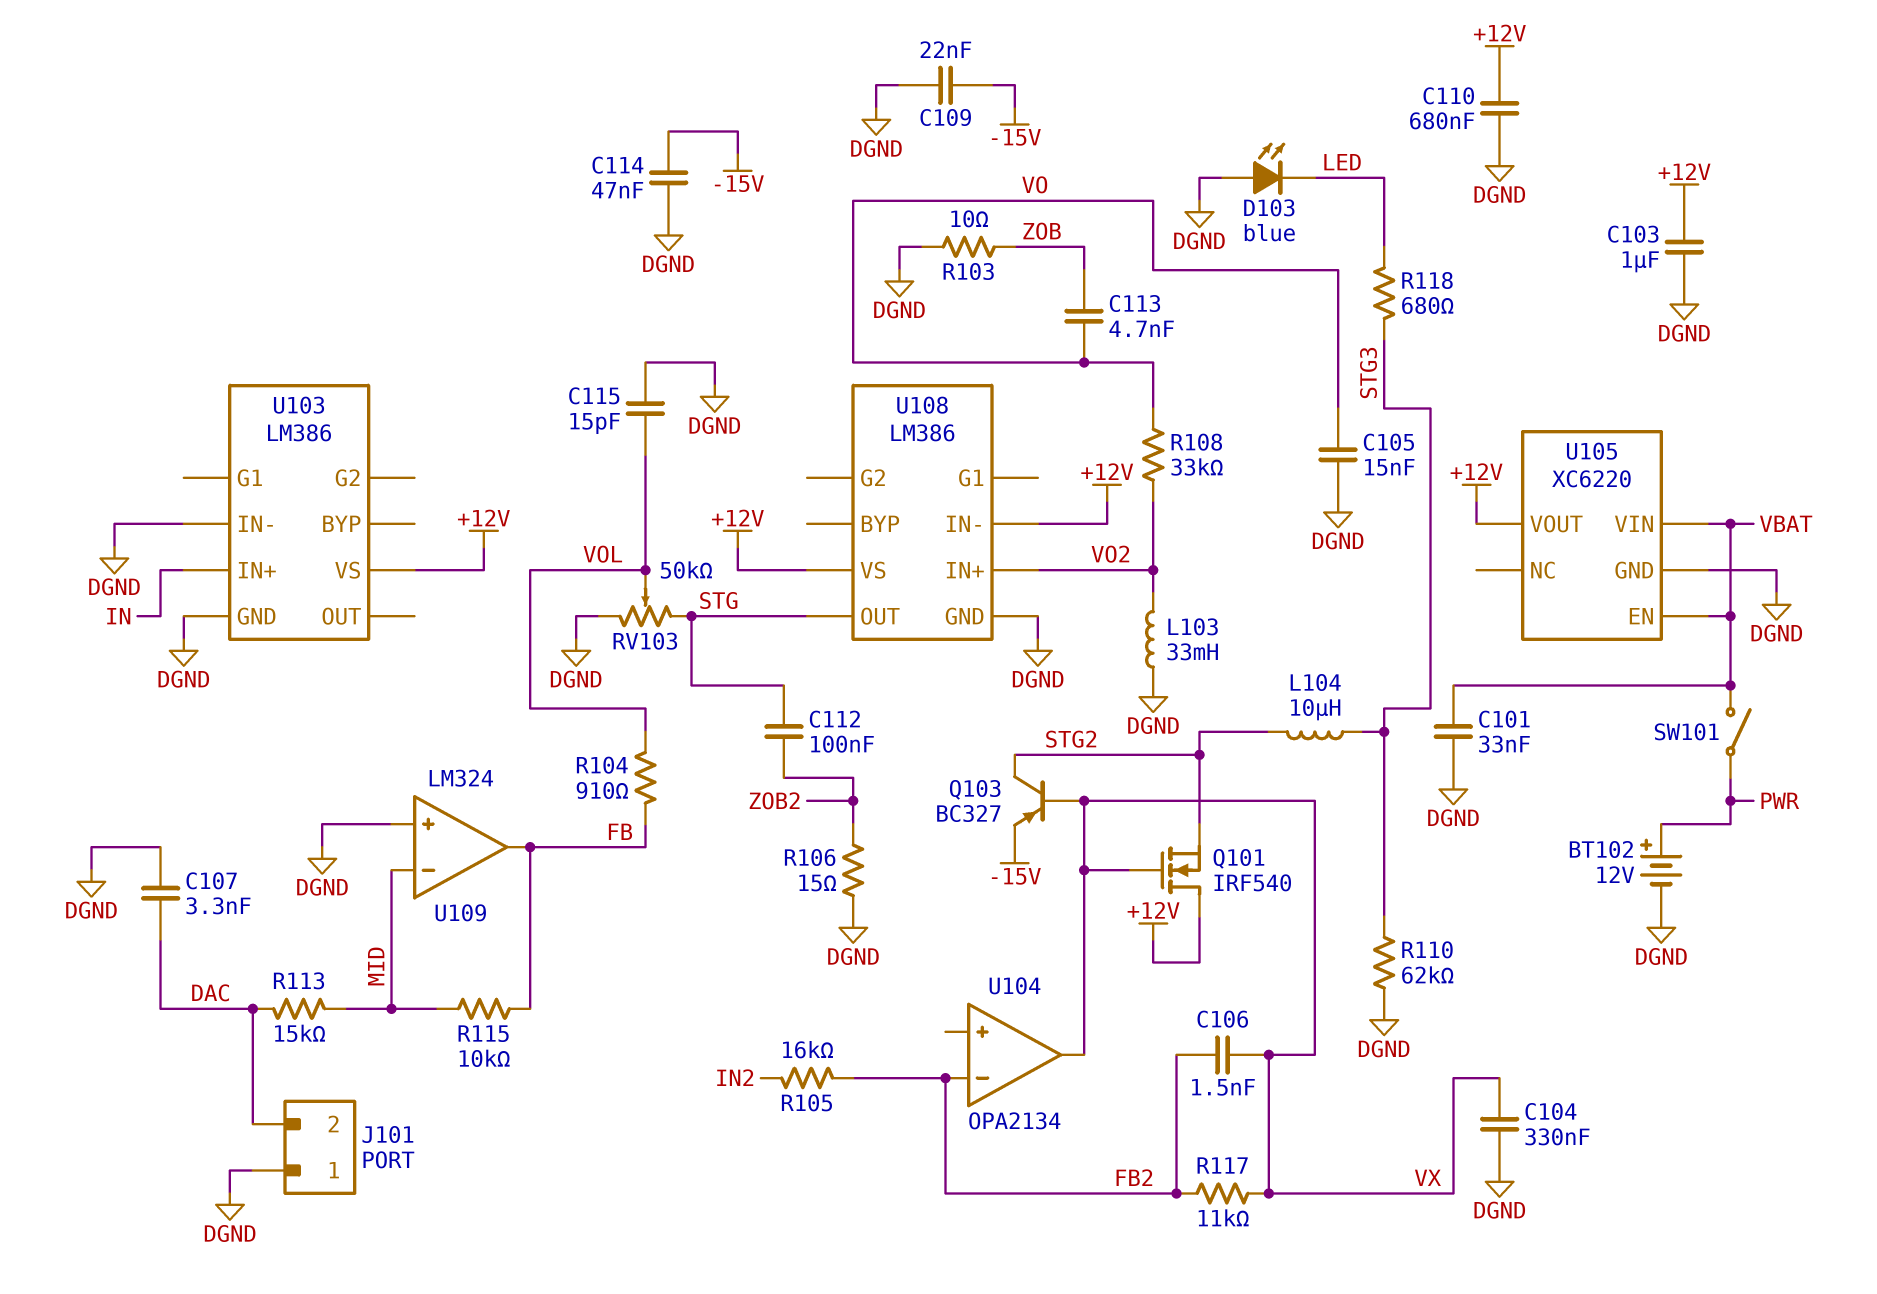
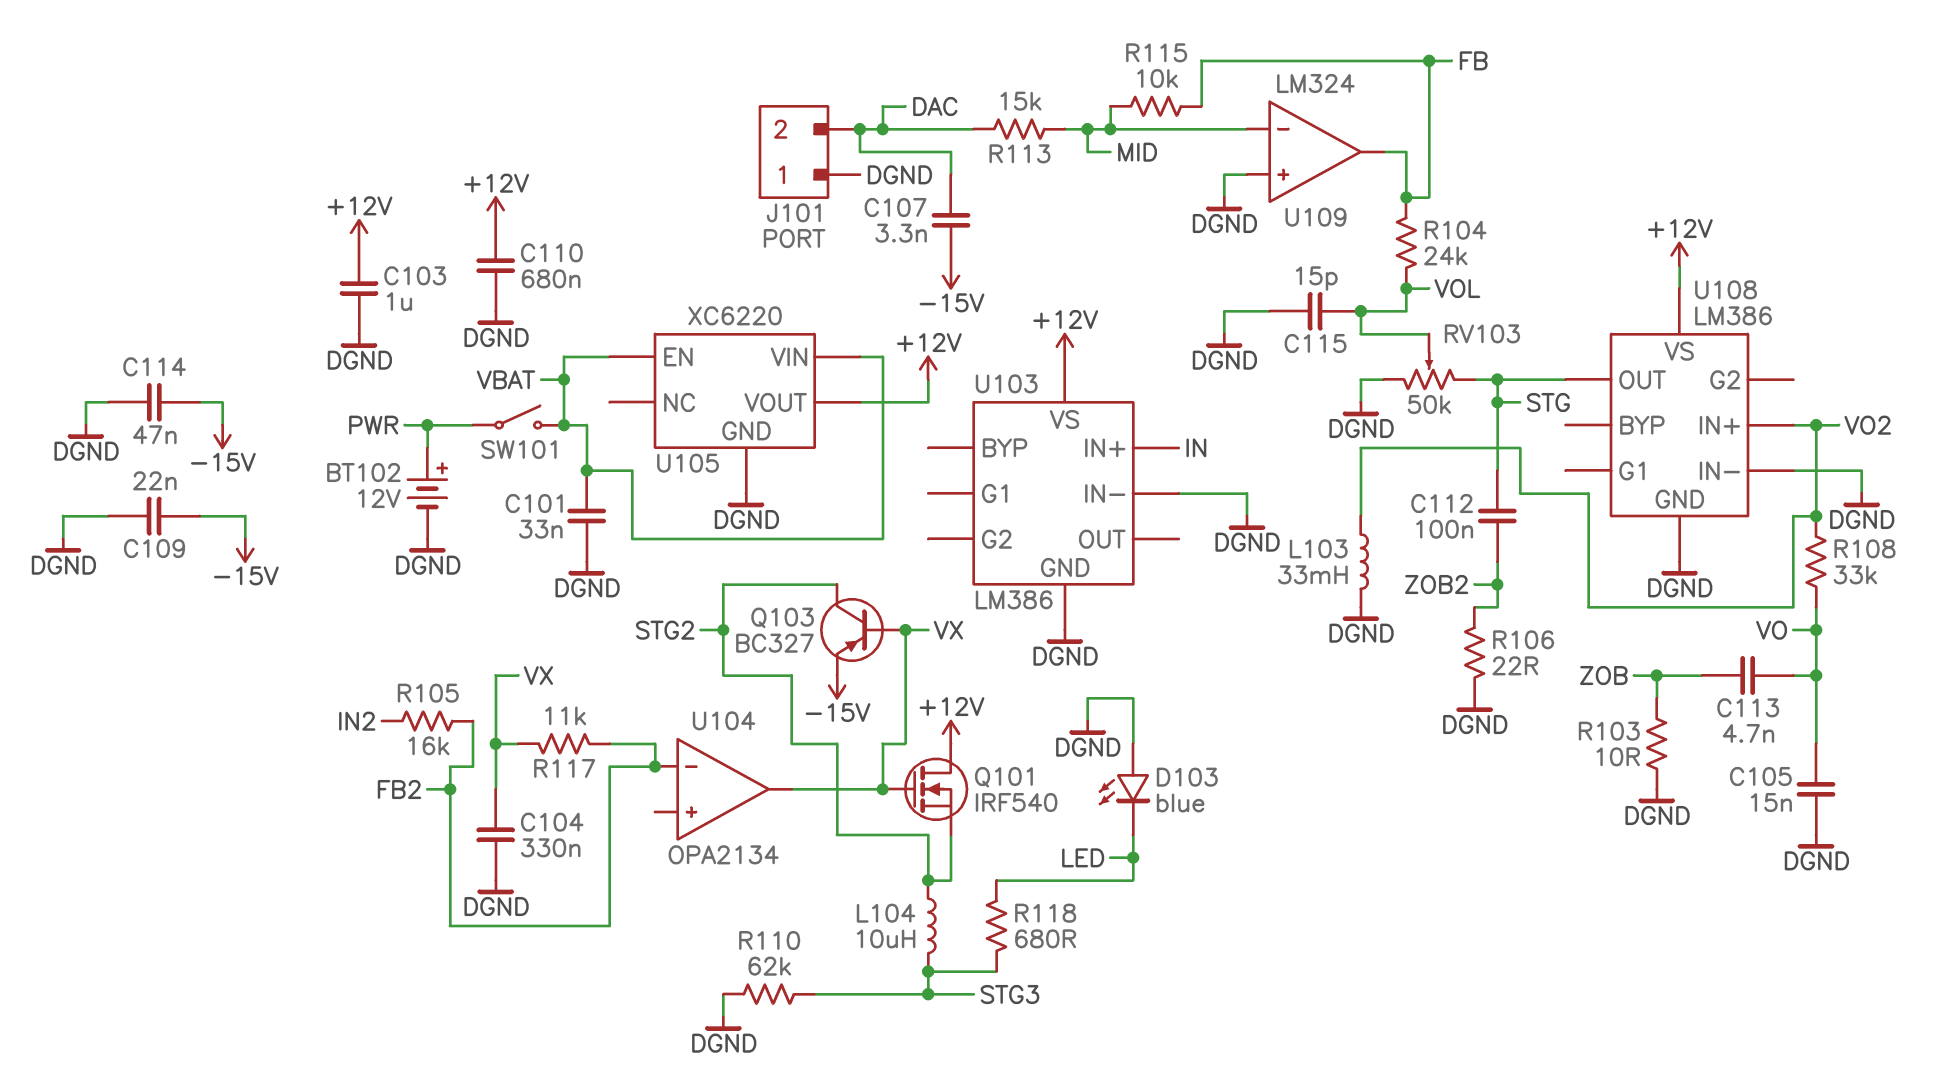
C106: 1.5nF (FB2, VX) -> none
C107: 3.3nF (DAC, DGND) -> 3.3nF (-15V, DAC)
R104: 910 (FB, VOL) -> 24k (FB, VOL)
R106: 15 (DGND, ZOB2) -> 22 (DGND, ZOB2)
U108 pin IN-: +12V -> DGND

